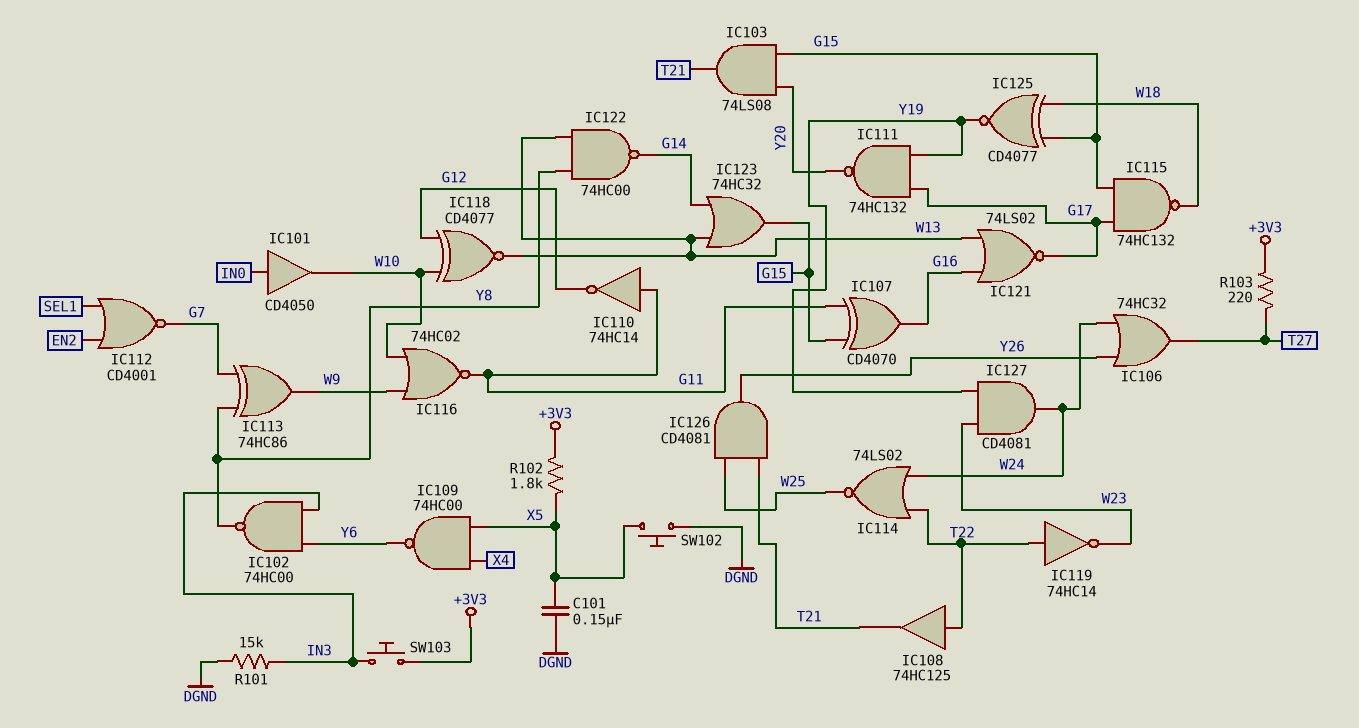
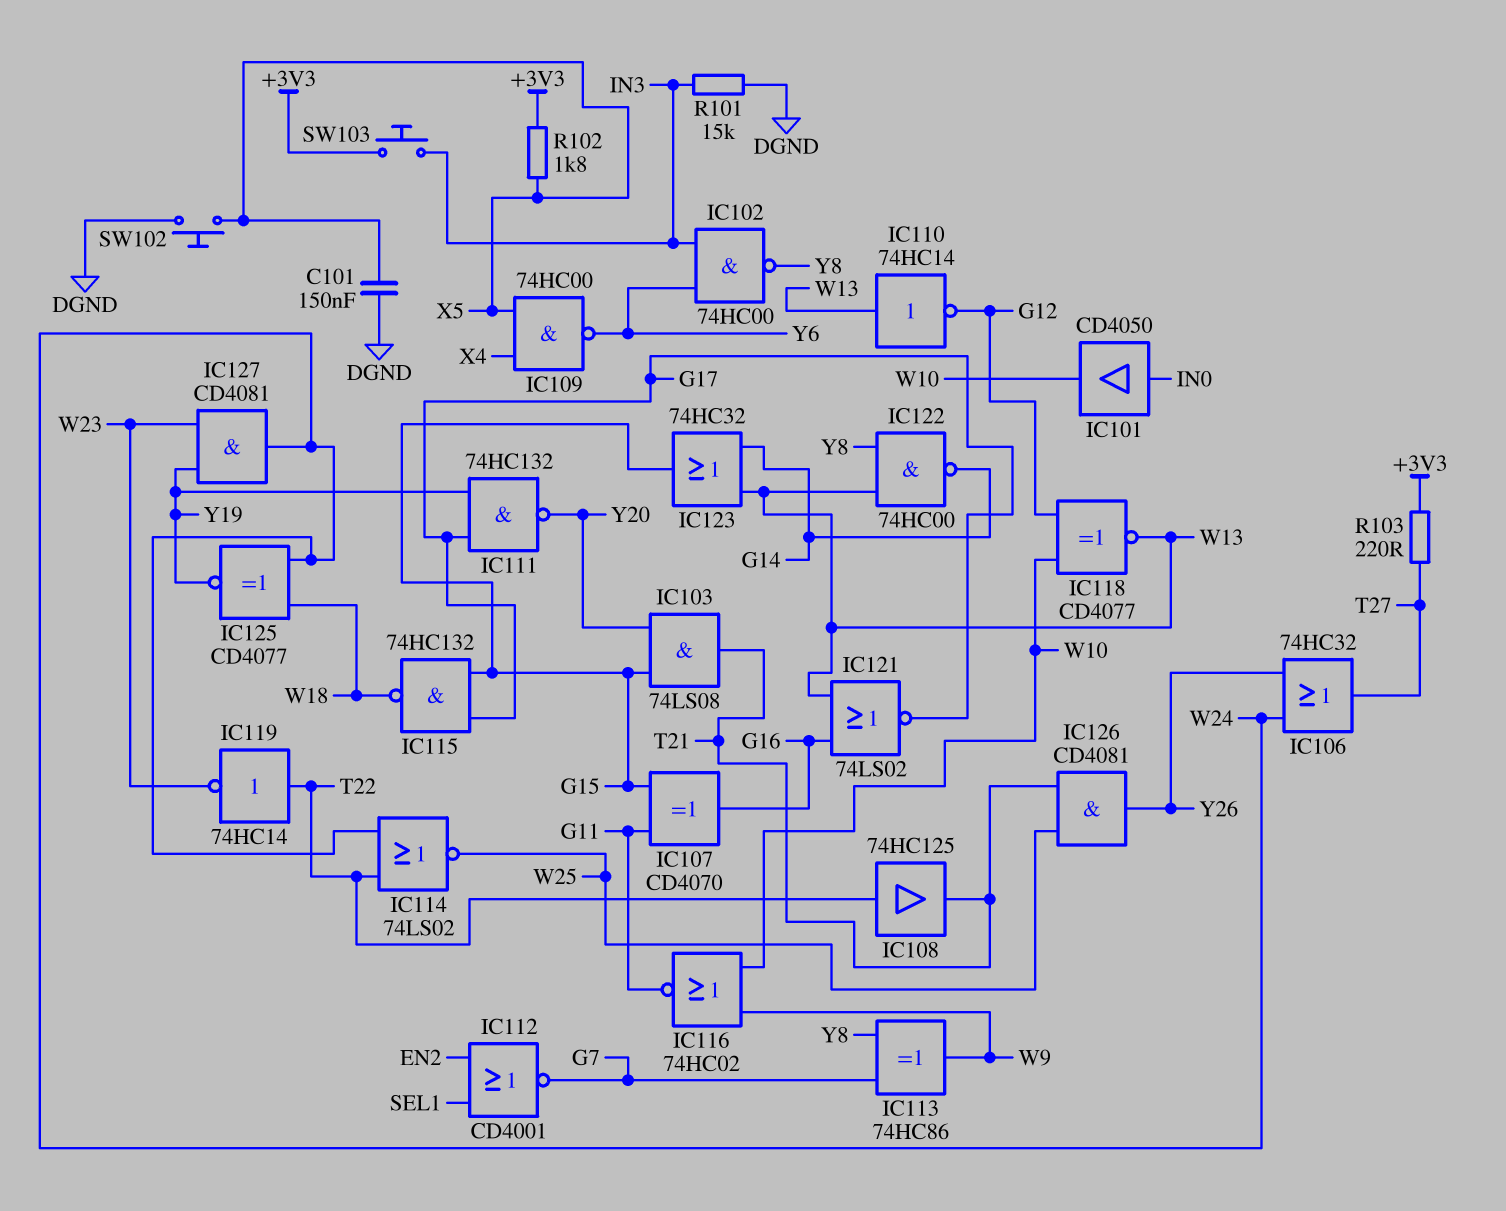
IC110: NOT 74HC14 (in G11, out G12) -> NOT 74HC14 (in W13, out G12)
IC125: XNOR CD4077 (in G15, in W18, out Y19) -> XNOR CD4077 (in W18, in W24, out Y19)

